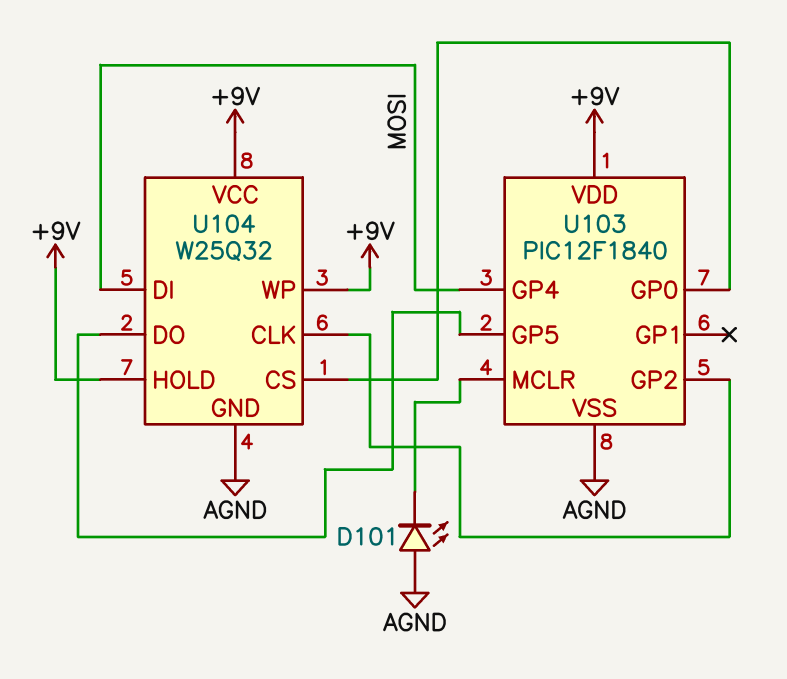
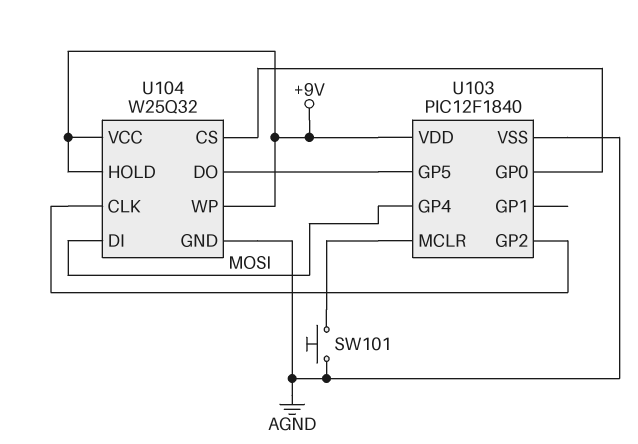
D101: LED (A AGND, K U103/MCLR) -> none
SW101: none -> button (AGND, U103/MCLR)

